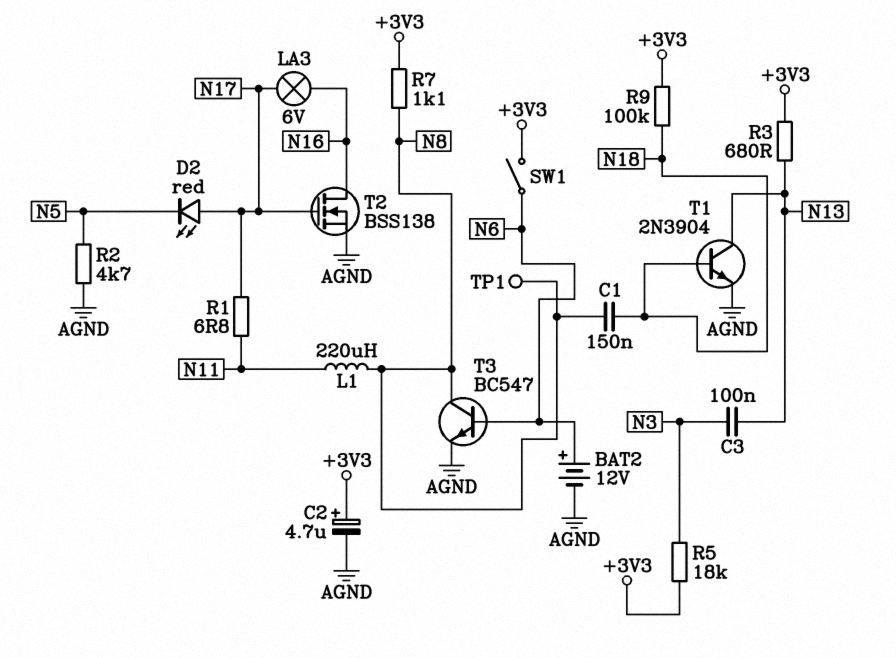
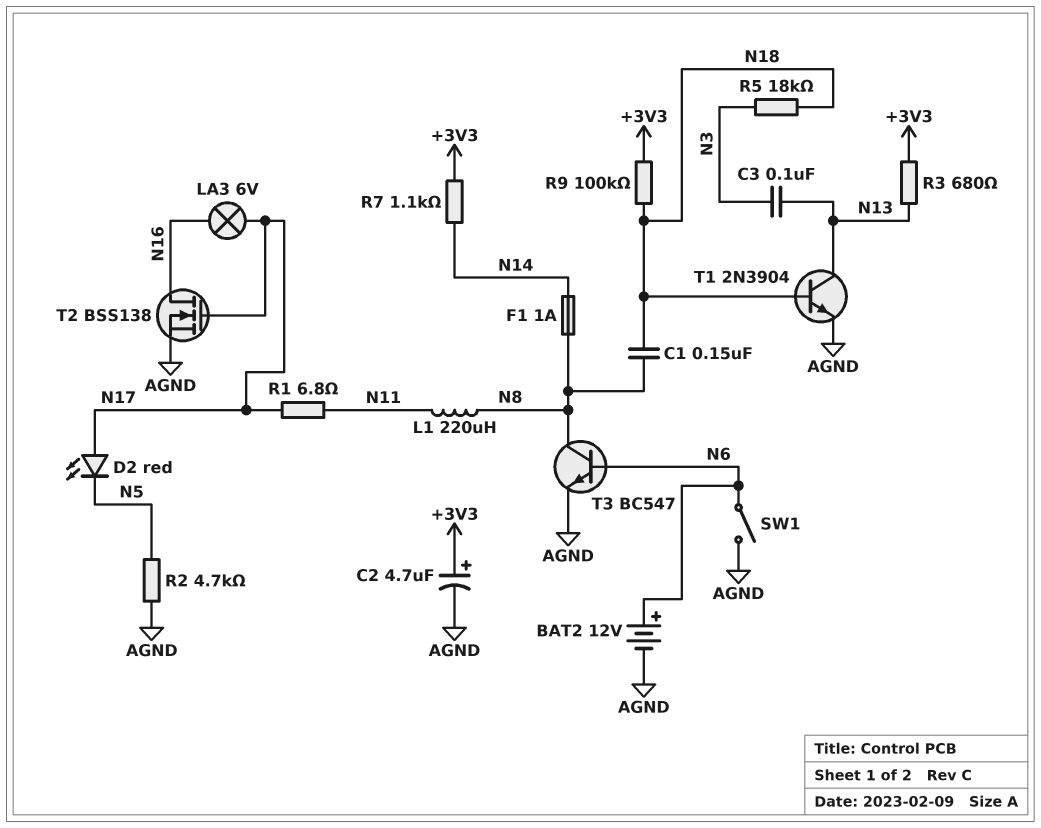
F1: none -> 1A (N8, N14)
R5: 18k (+3V3, N3) -> 18k (N3, N18)
R7: 1.1k (+3V3, N8) -> 1.1k (+3V3, N14)
SW1: switch (+3V3, N6) -> switch (AGND, N6)
TP1: test point (N8) -> none

